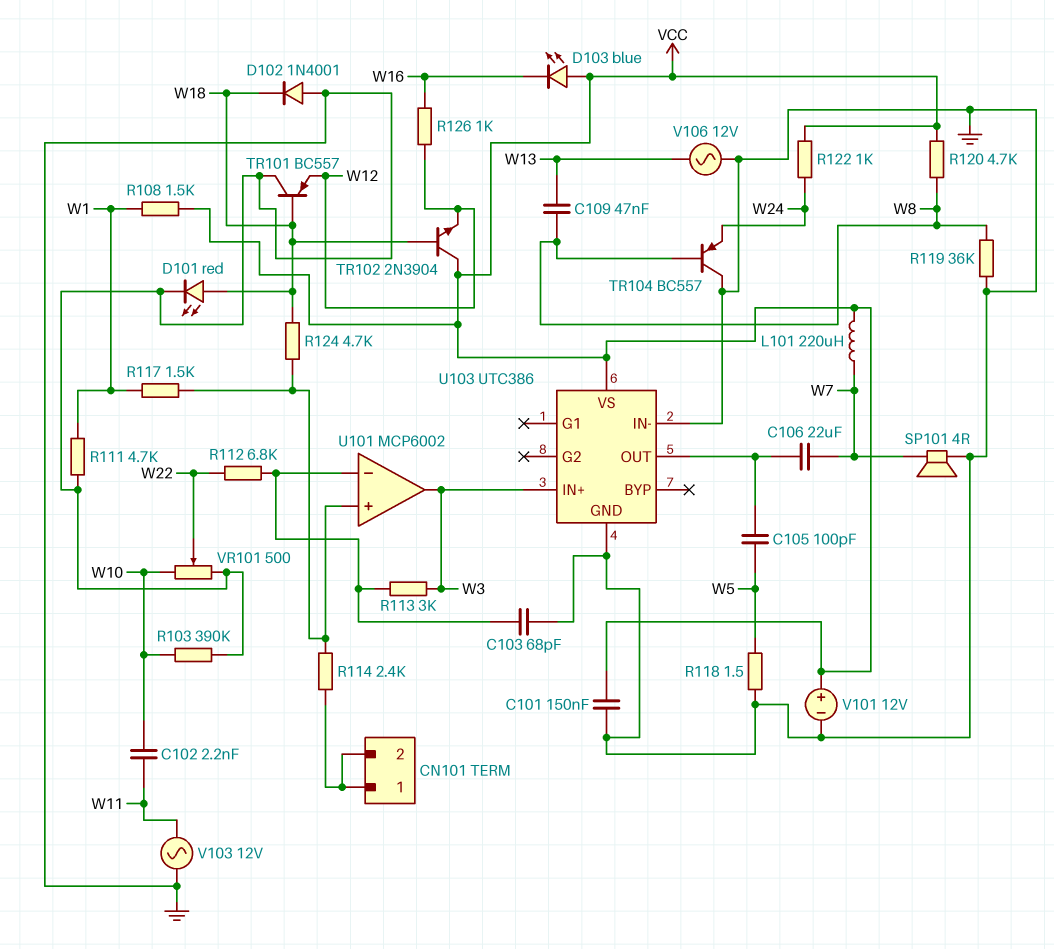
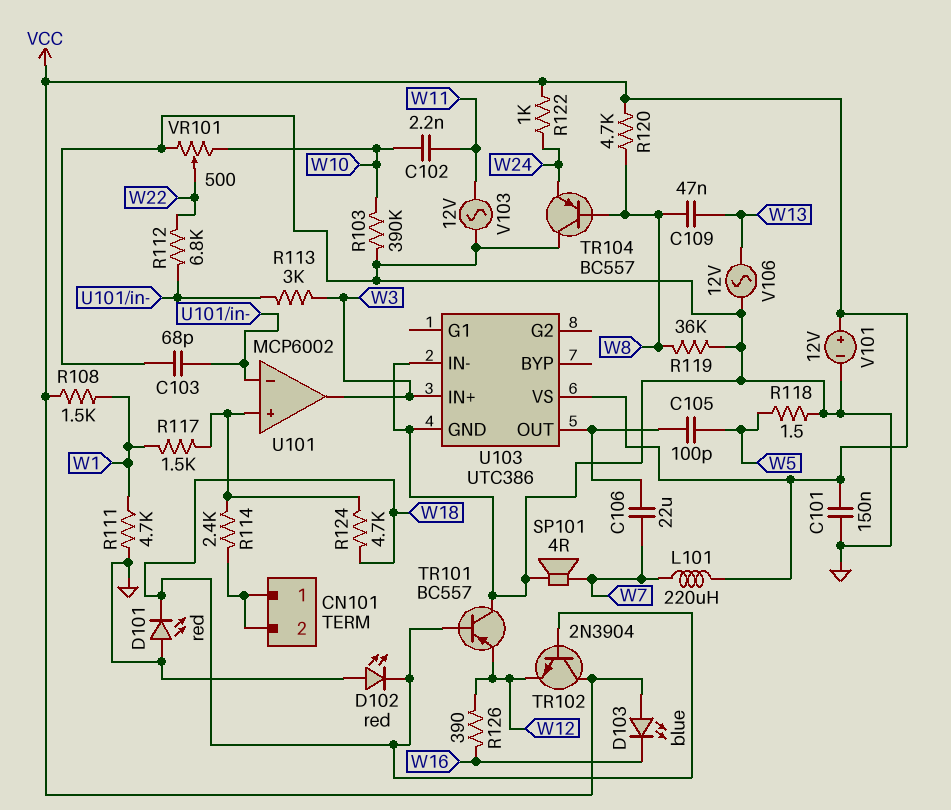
D101: LED red (A W18, K GND) -> LED red (A GND, K W18)
D102: diode 1N4001 (A GND, K W18) -> LED red (A GND, K W18)
R126: 1k (W12, W16) -> 390 (W12, W16)

